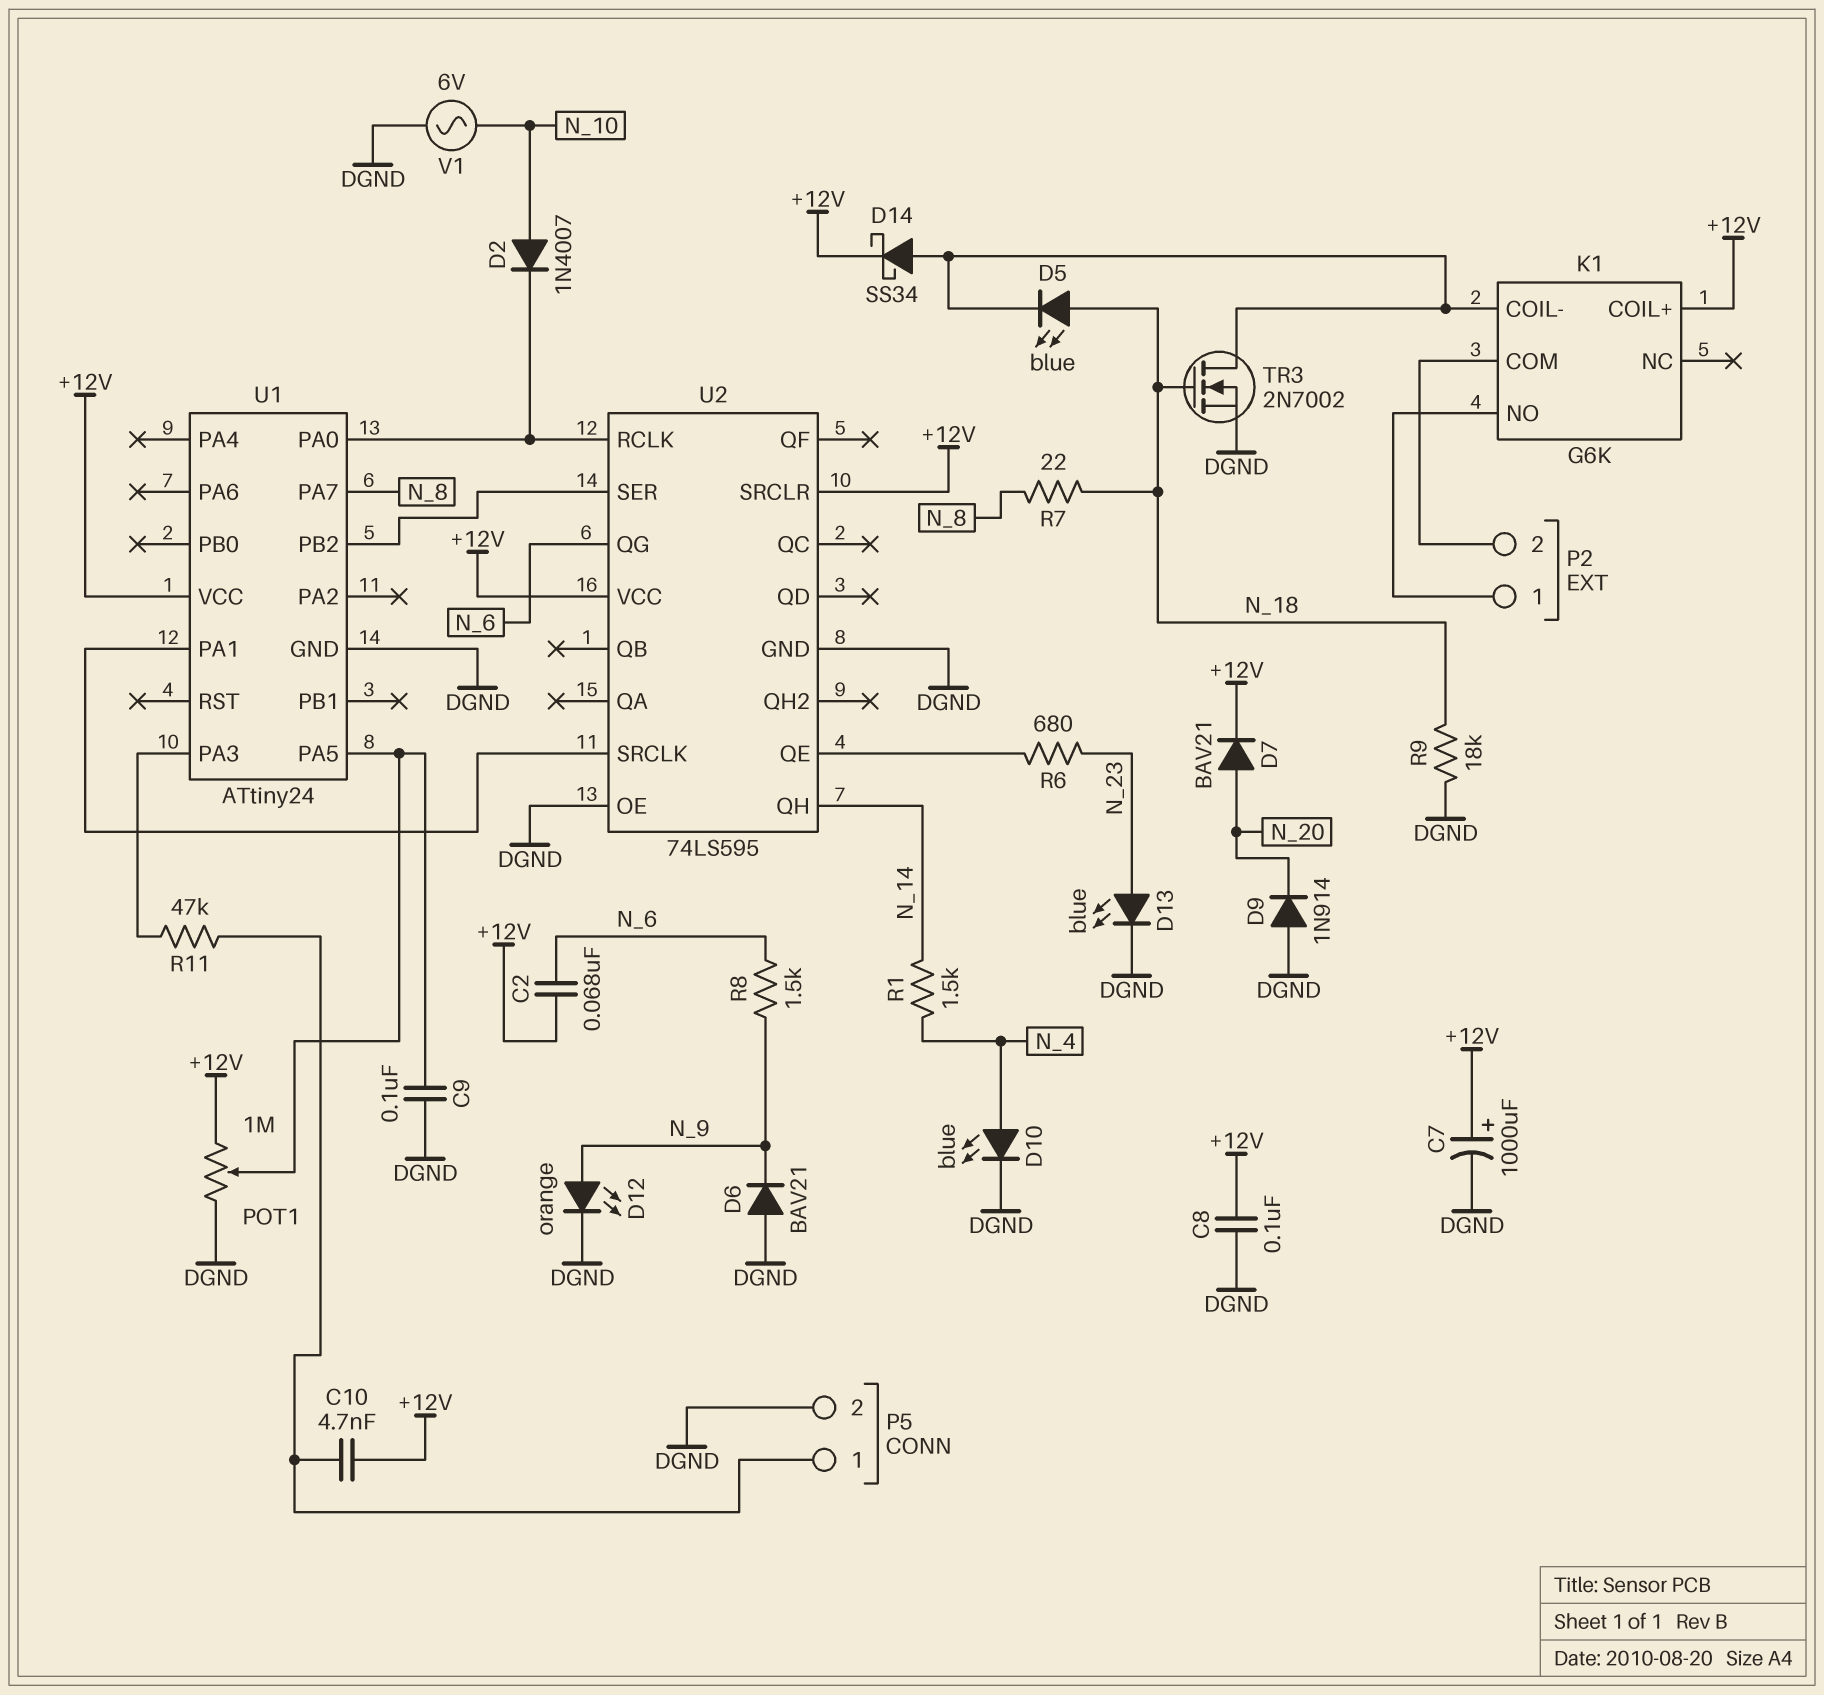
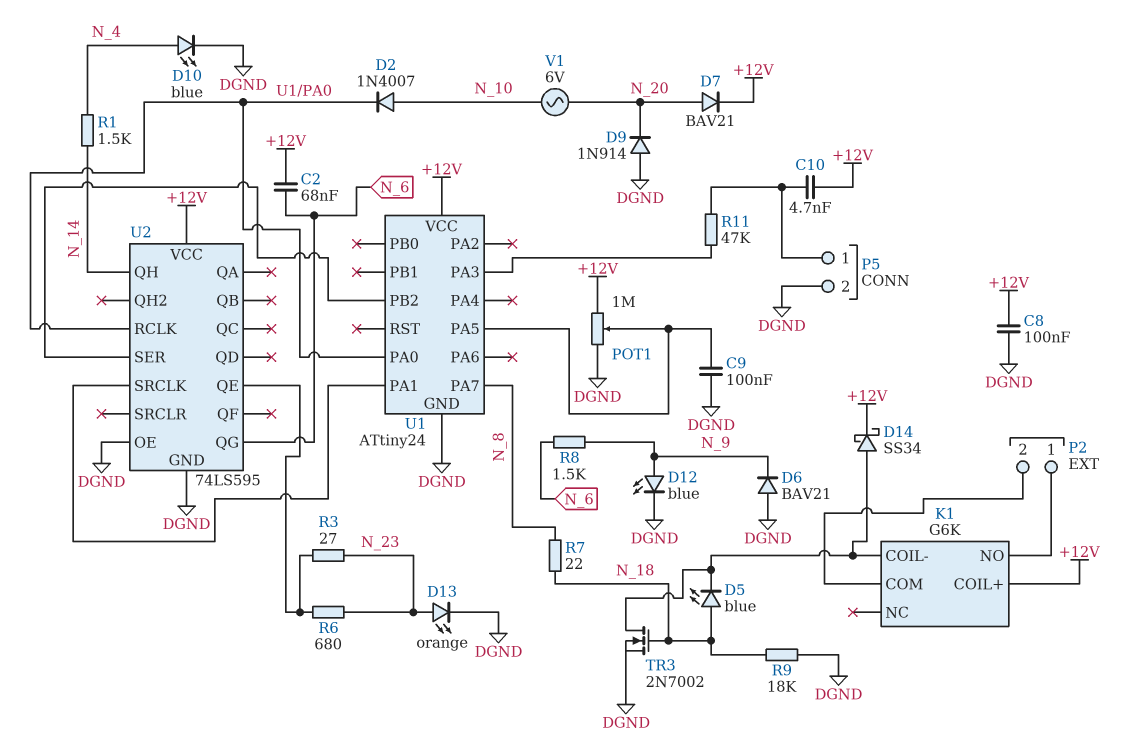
C7: 1000uF (plus +12V, minus DGND) -> none
D12: LED orange (A N_9, K DGND) -> LED blue (A N_9, K DGND)
D13: LED blue (A N_23, K DGND) -> LED orange (A N_23, K DGND)
R3: none -> 27 (N_23, U2/QE)
U2 pin SRCLR: +12V -> none
V1: AC 6V (DGND, N_10) -> AC 6V (N_10, N_20)

